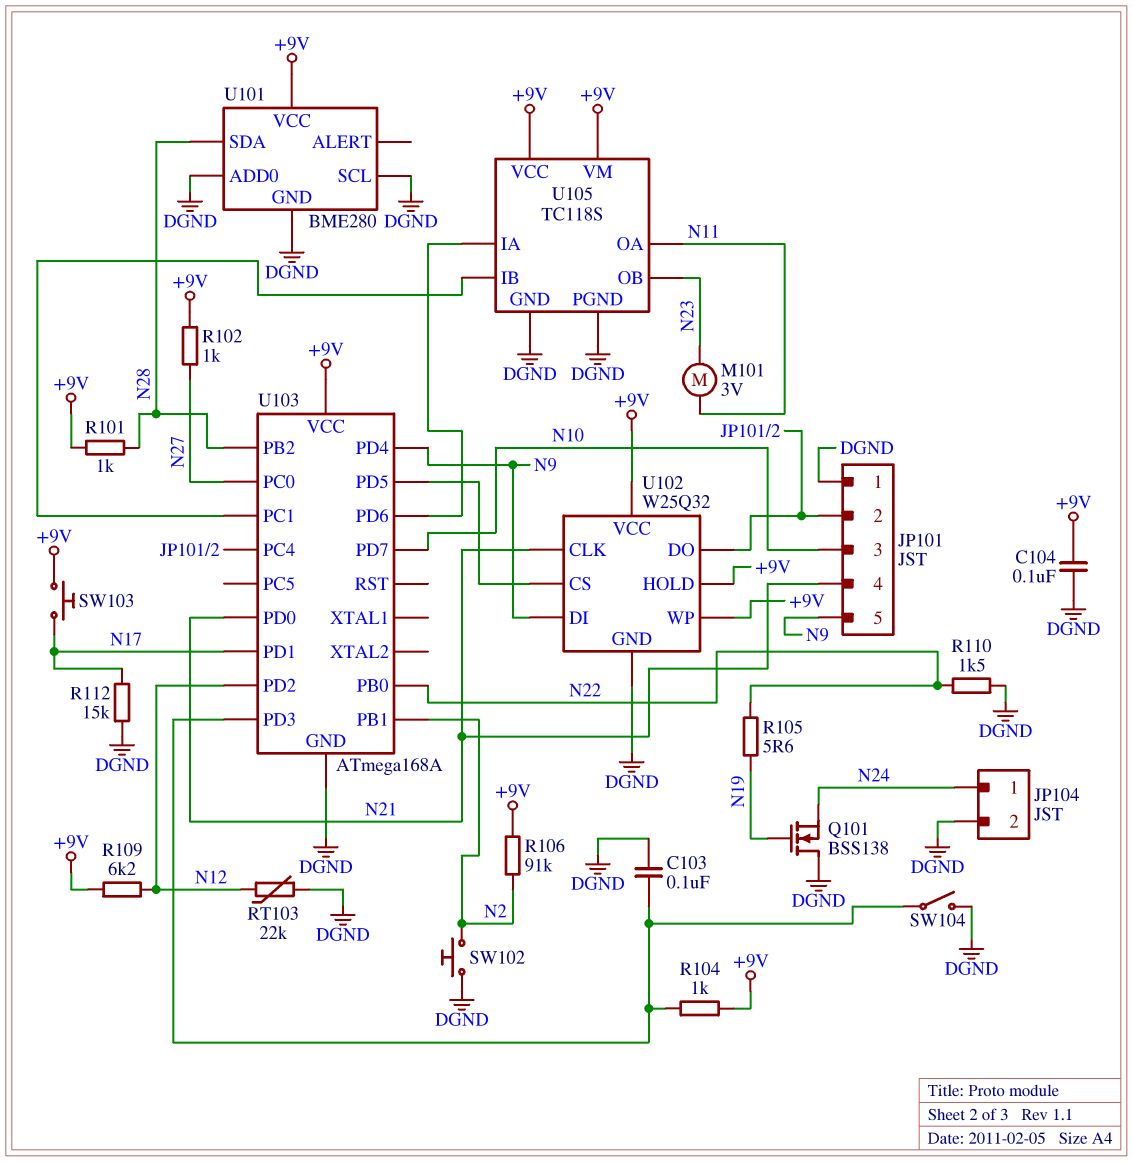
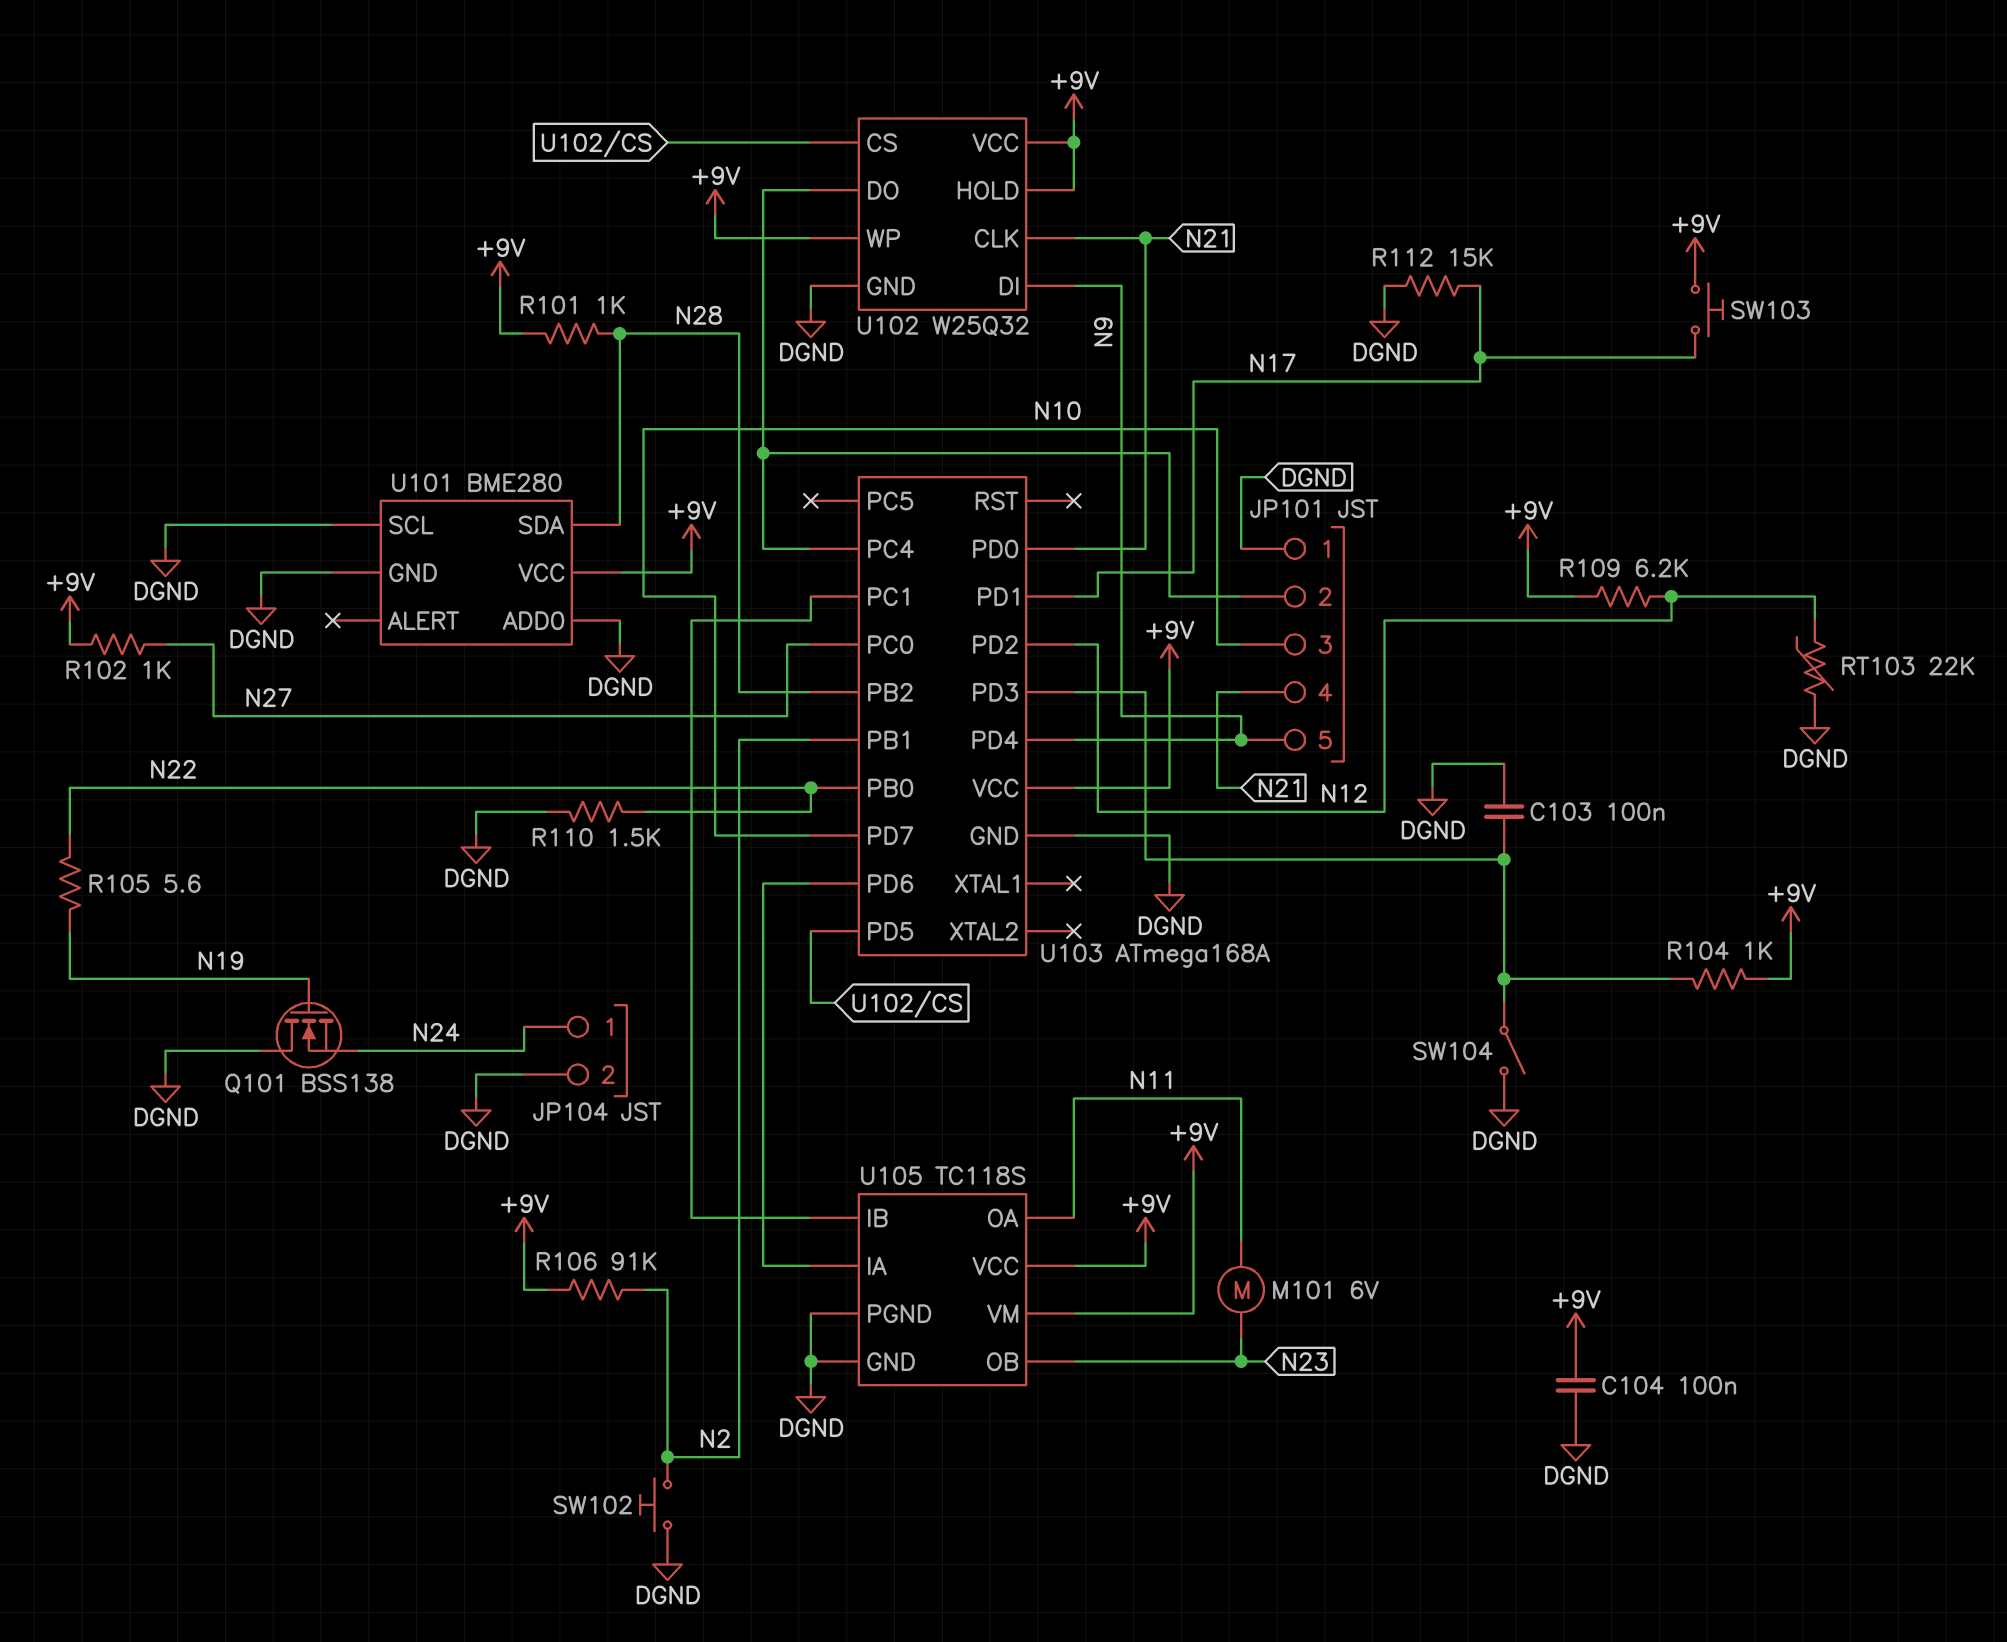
M101: motor 3V (N11, N23) -> motor 6V (N11, N23)

